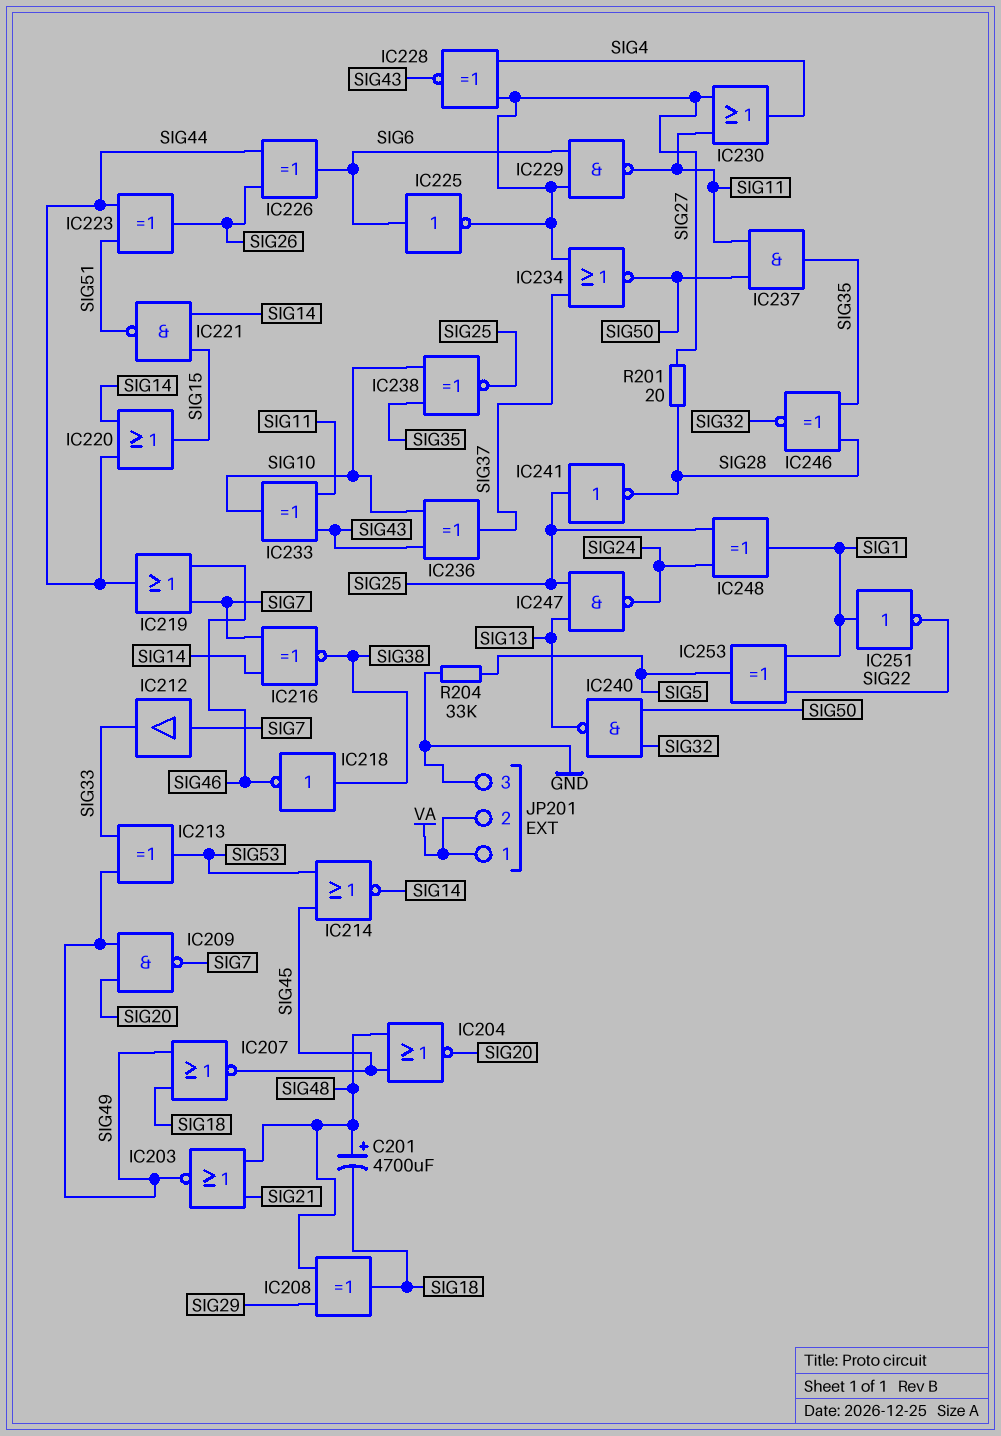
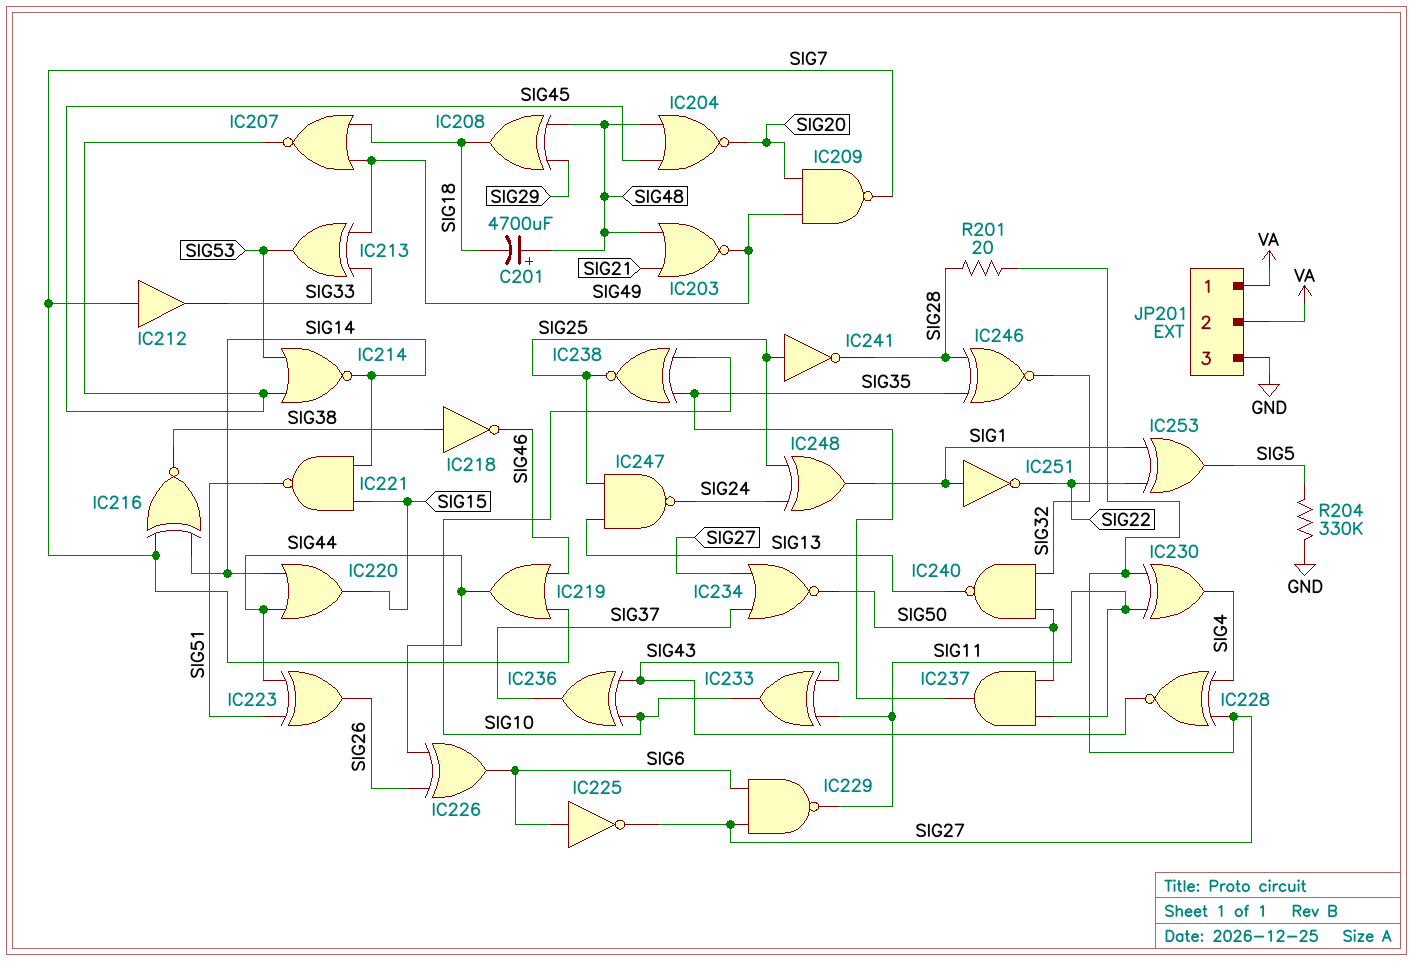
IC230: OR (in SIG11, in SIG27, out SIG4) -> XOR (in SIG11, in SIG27, out SIG4)
R204: 33k (GND, SIG5) -> 330k (GND, SIG5)

